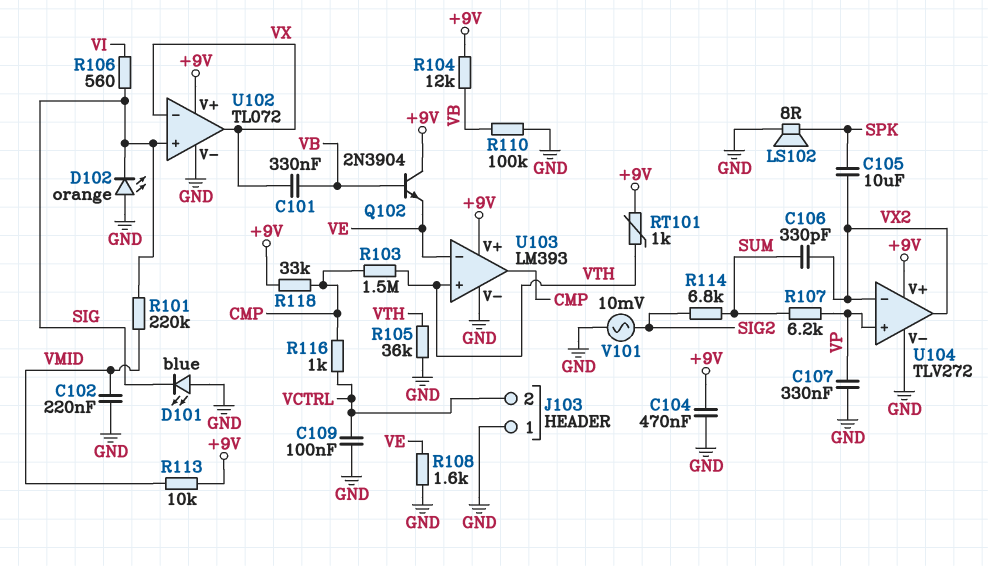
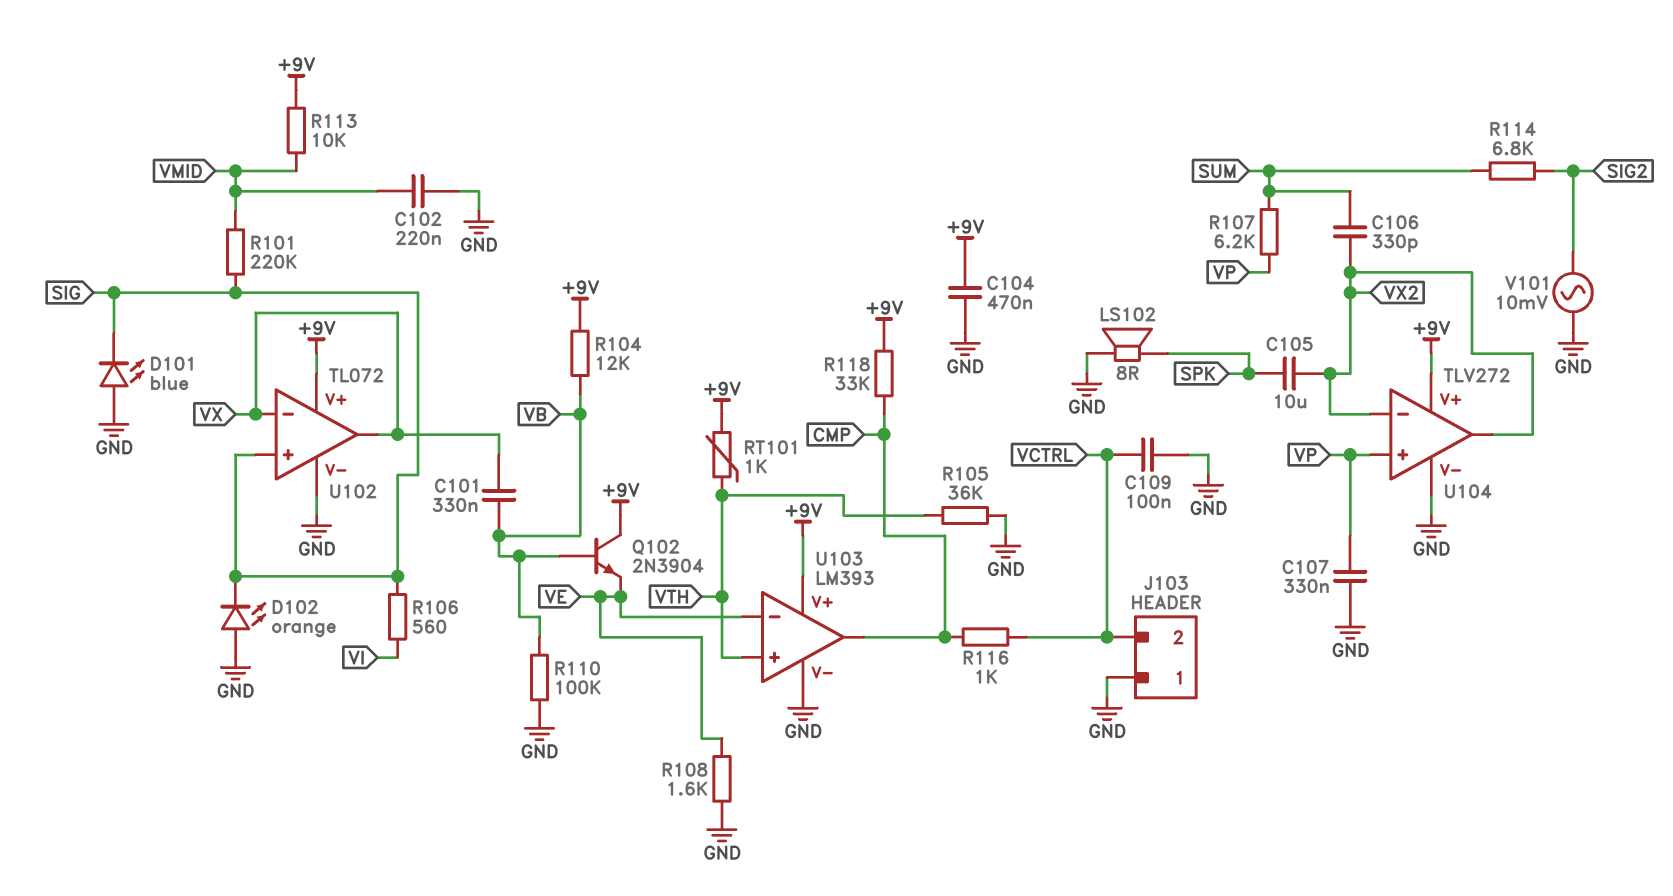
R103: 1.5M (CMP, VTH) -> none

